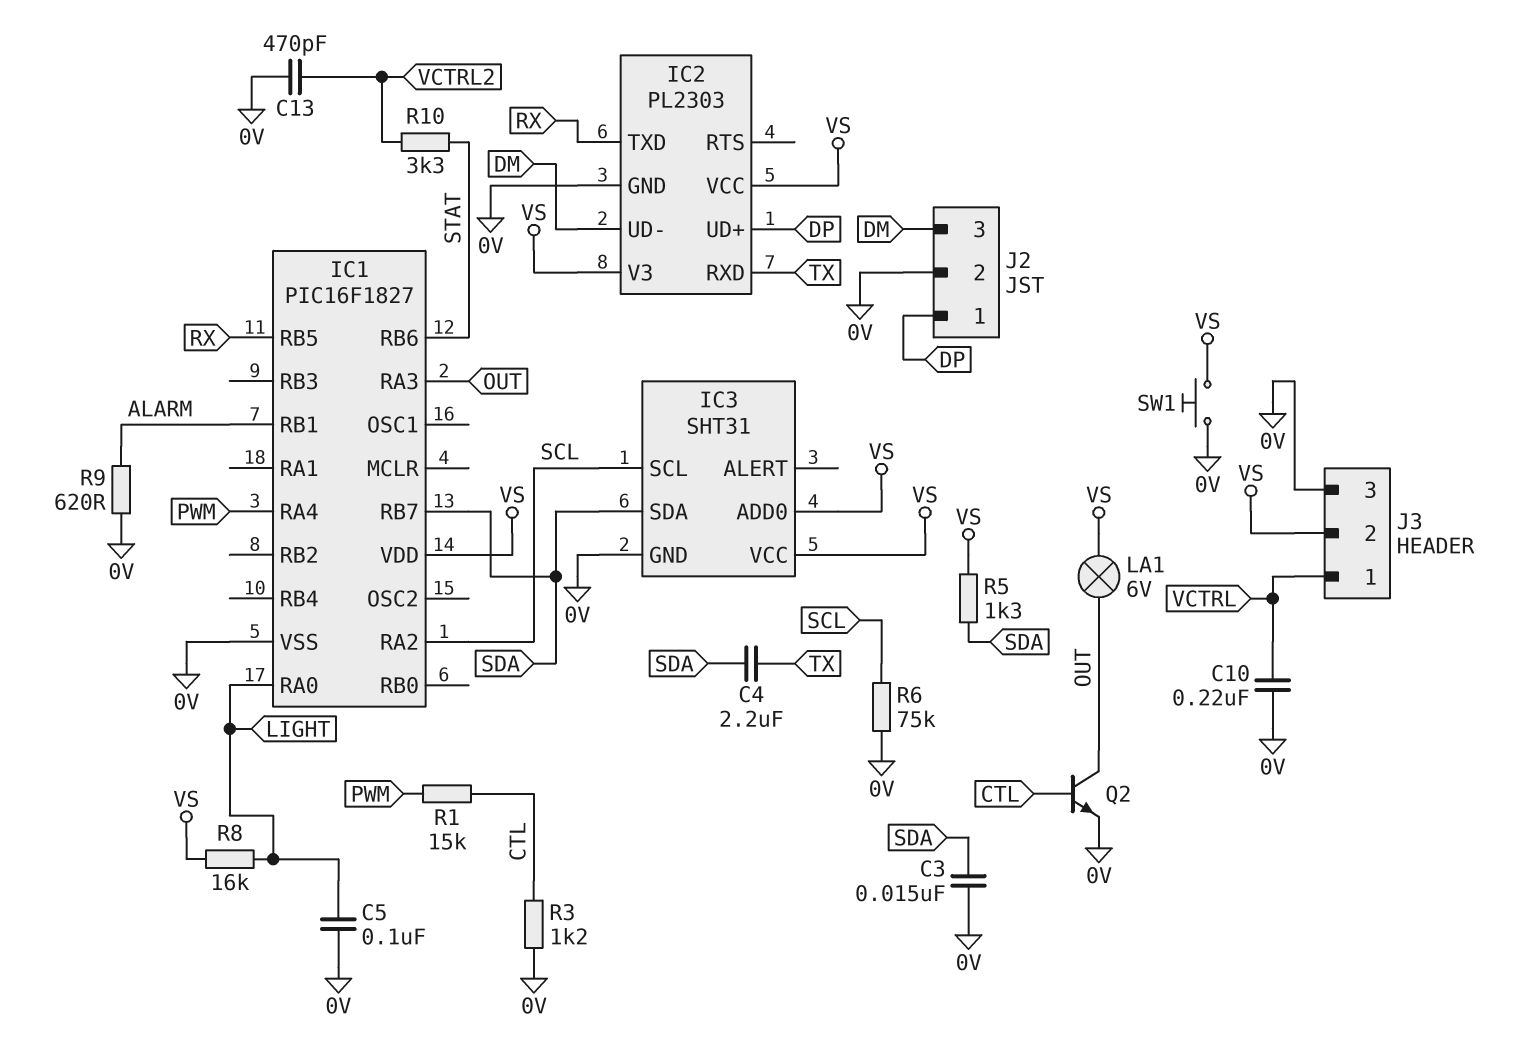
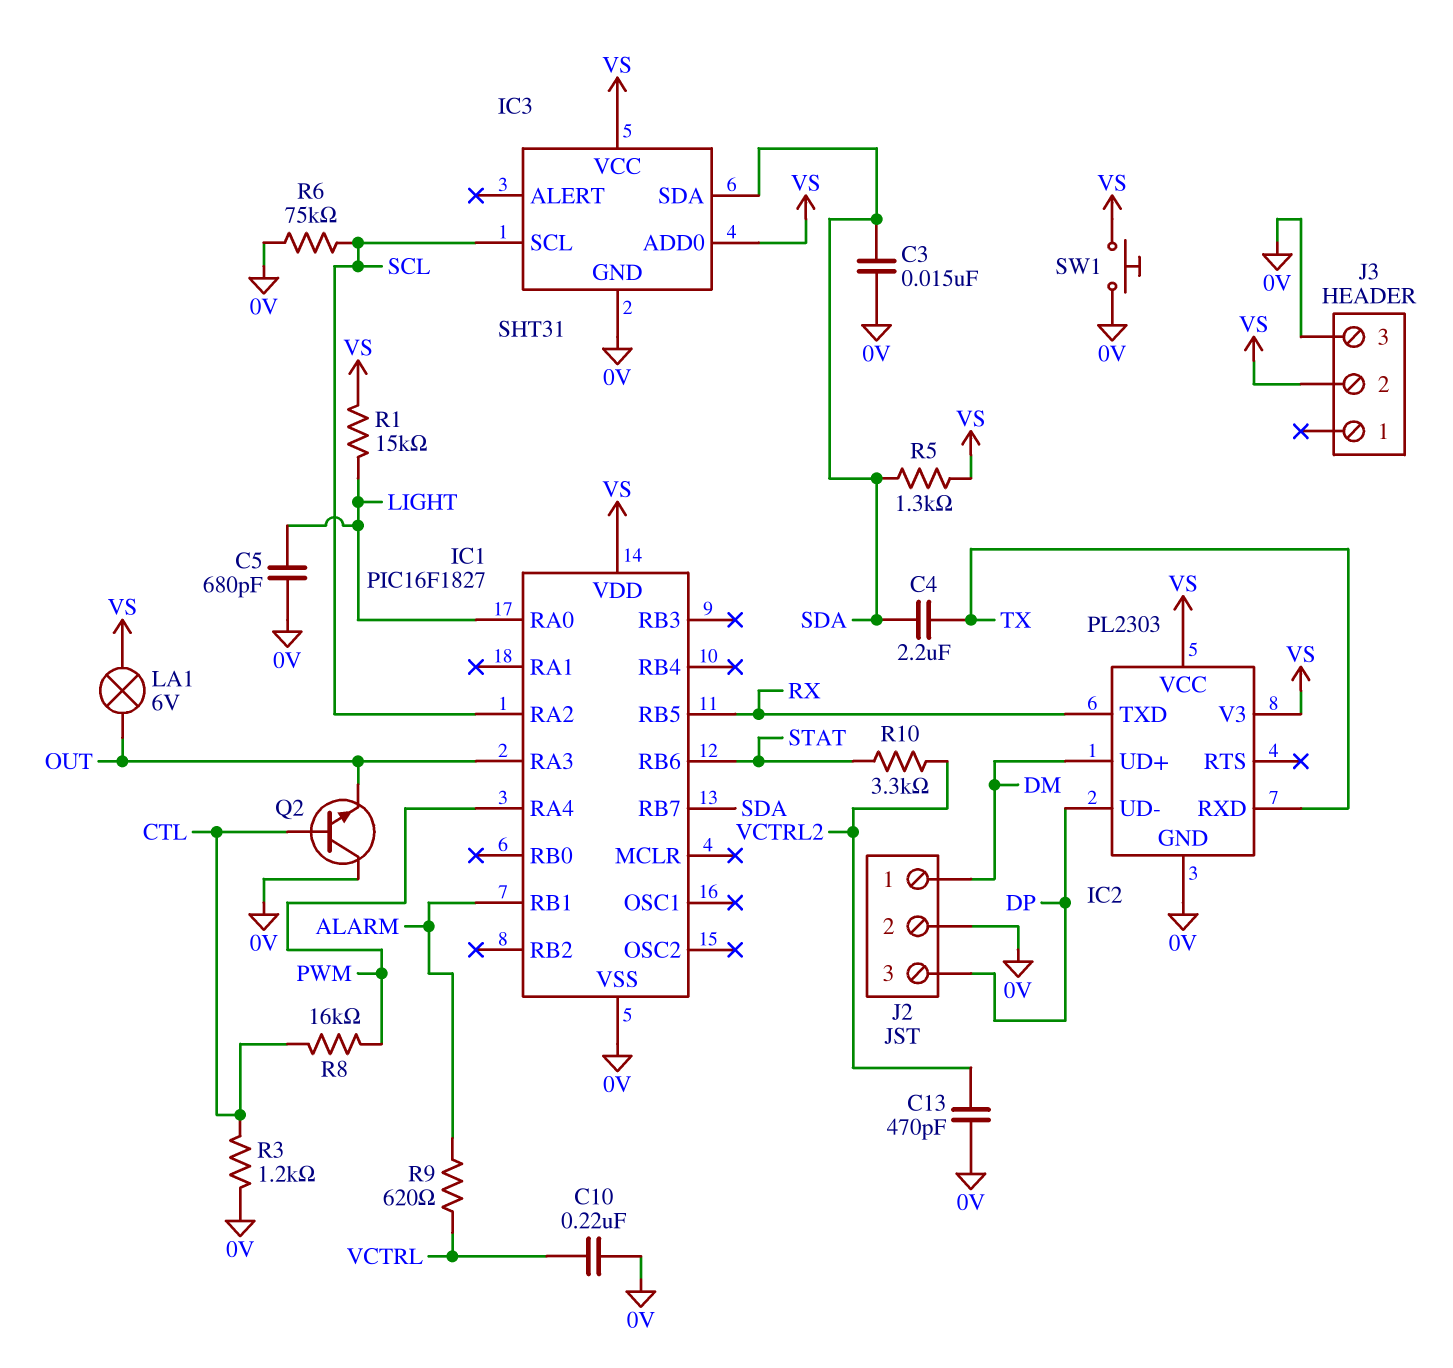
C5: 100nF (0V, LIGHT) -> 680pF (0V, LIGHT)
IC2 pin UD+: DP -> DM
IC2 pin UD-: DM -> DP
J2 pin 1: DP -> DM
J2 pin 3: DM -> DP
J3 pin 1: VCTRL -> none
Q2: NPN (B CTL, C OUT, E 0V) -> NPN (B CTL, C 0V, E OUT)
R1: 15k (CTL, PWM) -> 15k (LIGHT, VS)
R8: 16k (LIGHT, VS) -> 16k (CTL, PWM)
R9: 620 (0V, ALARM) -> 620 (ALARM, VCTRL)

